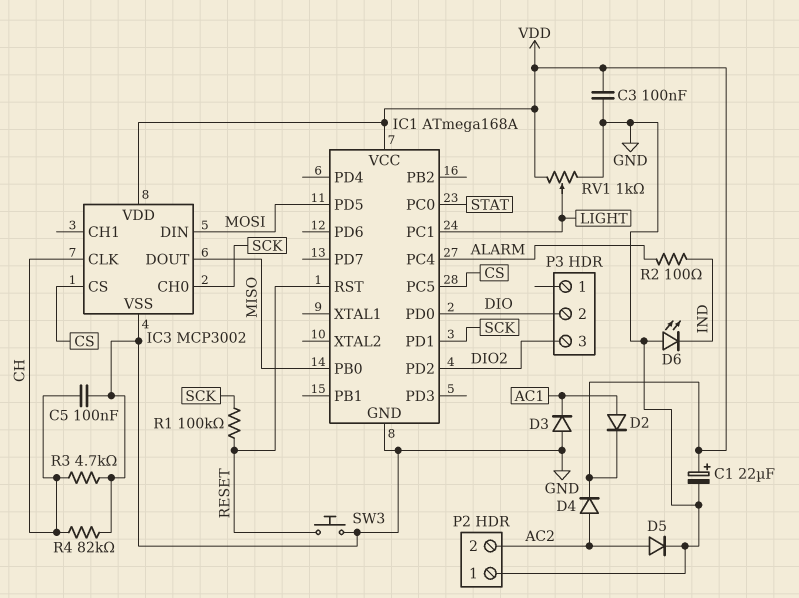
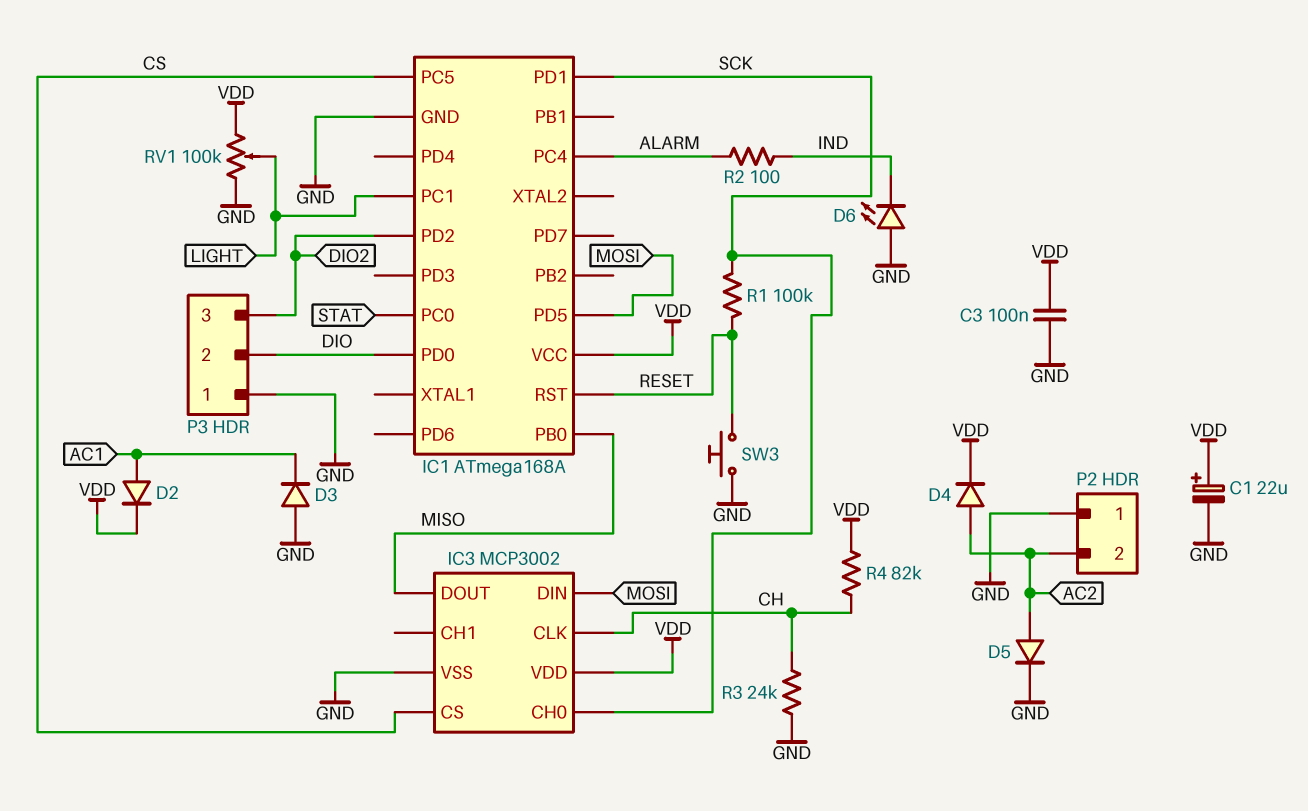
C5: 100nF (CH, GND) -> none
P3 pin 1: none -> GND
R3: 4.7k (CH, GND) -> 24k (CH, GND)
R4: 82k (CH, GND) -> 82k (CH, VDD)
RV1: 1k (GND, VDD, wiper LIGHT) -> 100k (GND, VDD, wiper LIGHT)

